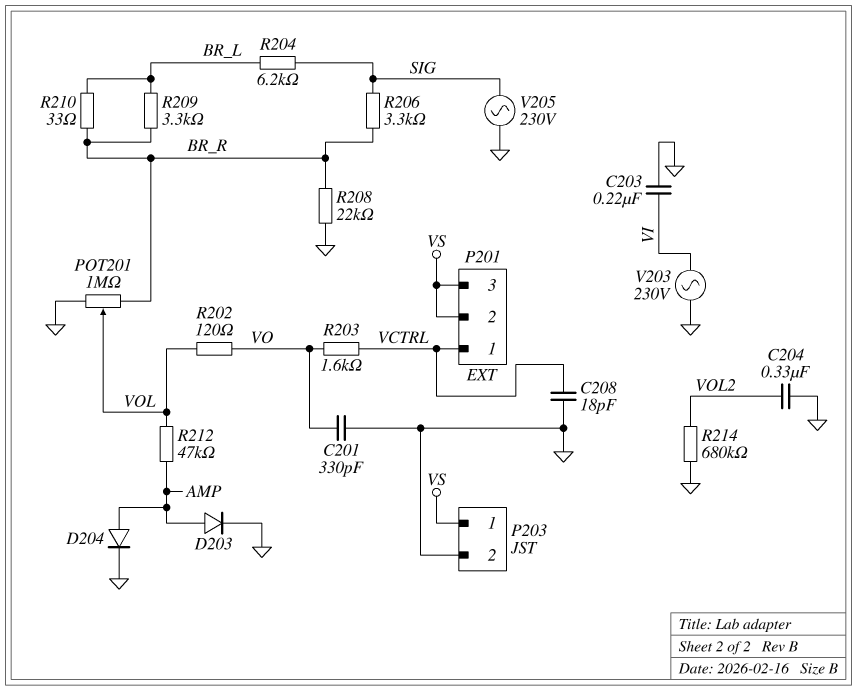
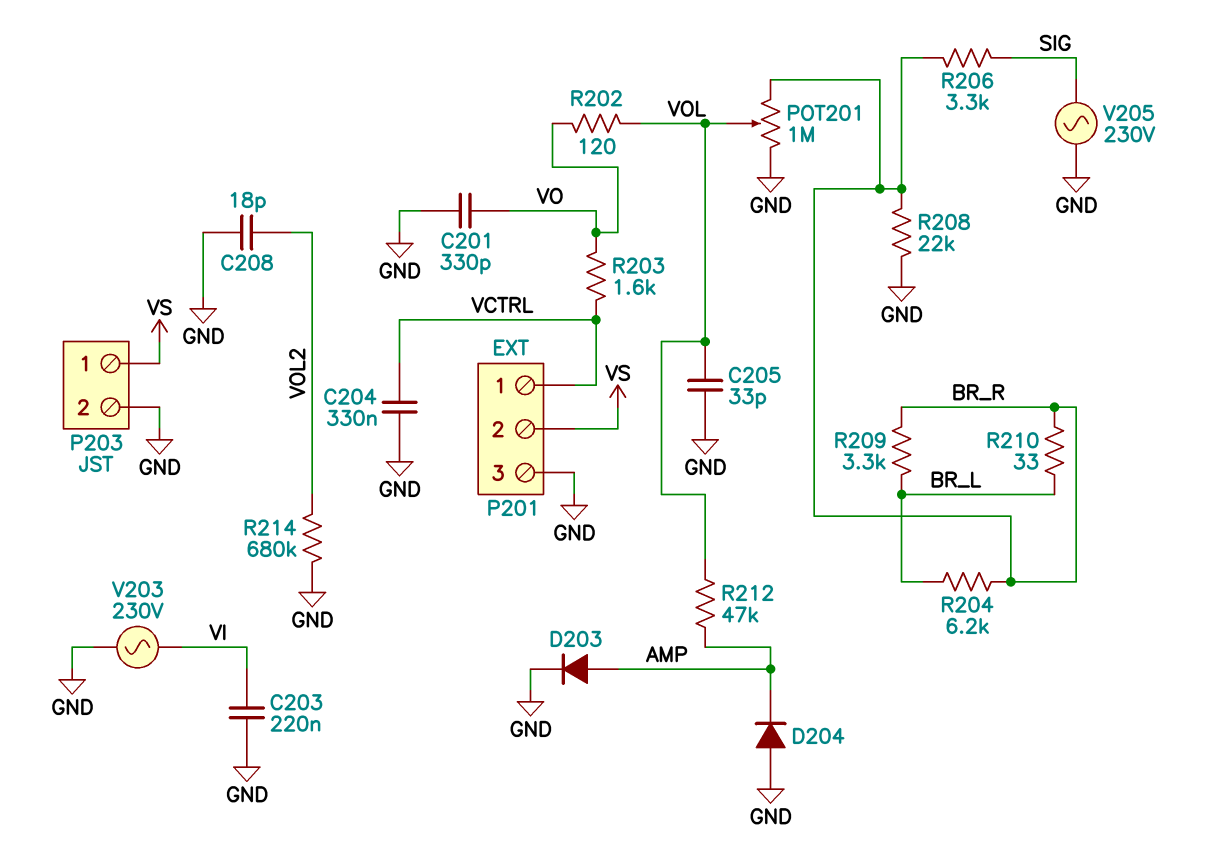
C204: 330nF (GND, VOL2) -> 330nF (GND, VCTRL)
C205: none -> 33pF (GND, VOL)
C208: 18pF (GND, VCTRL) -> 18pF (GND, VOL2)
D204: diode (A AMP, K GND) -> diode (A GND, K AMP)
P201 pin 3: VS -> GND
R204: 6.2k (BR_L, SIG) -> 6.2k (BR_L, BR_R)

